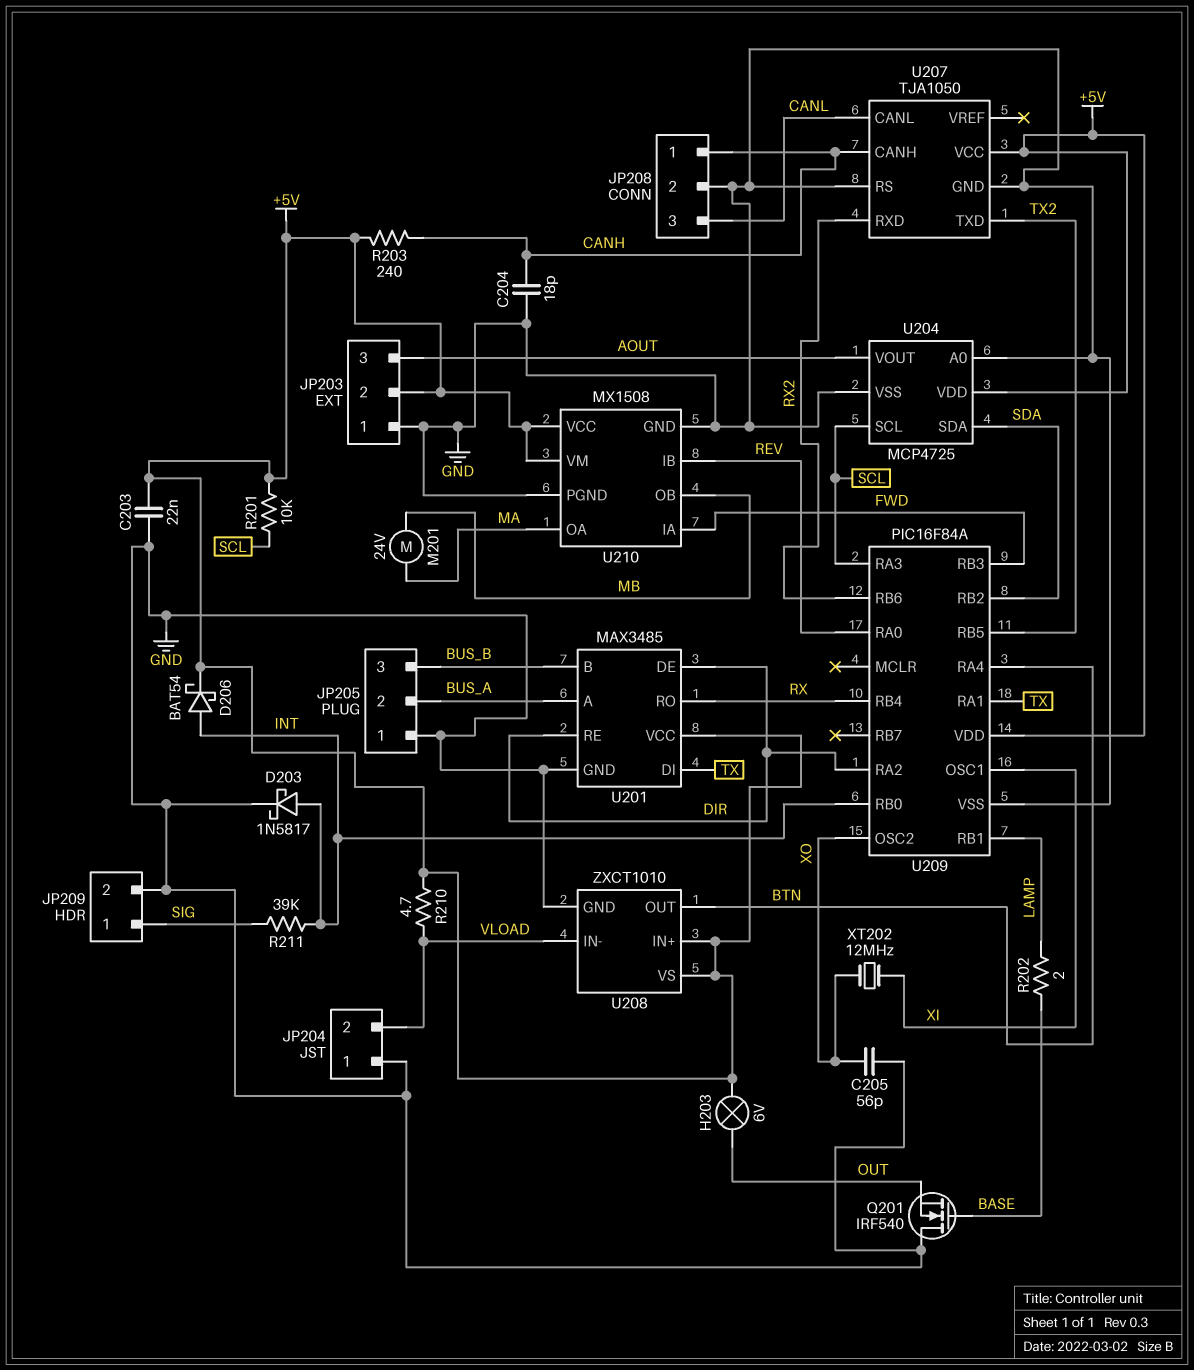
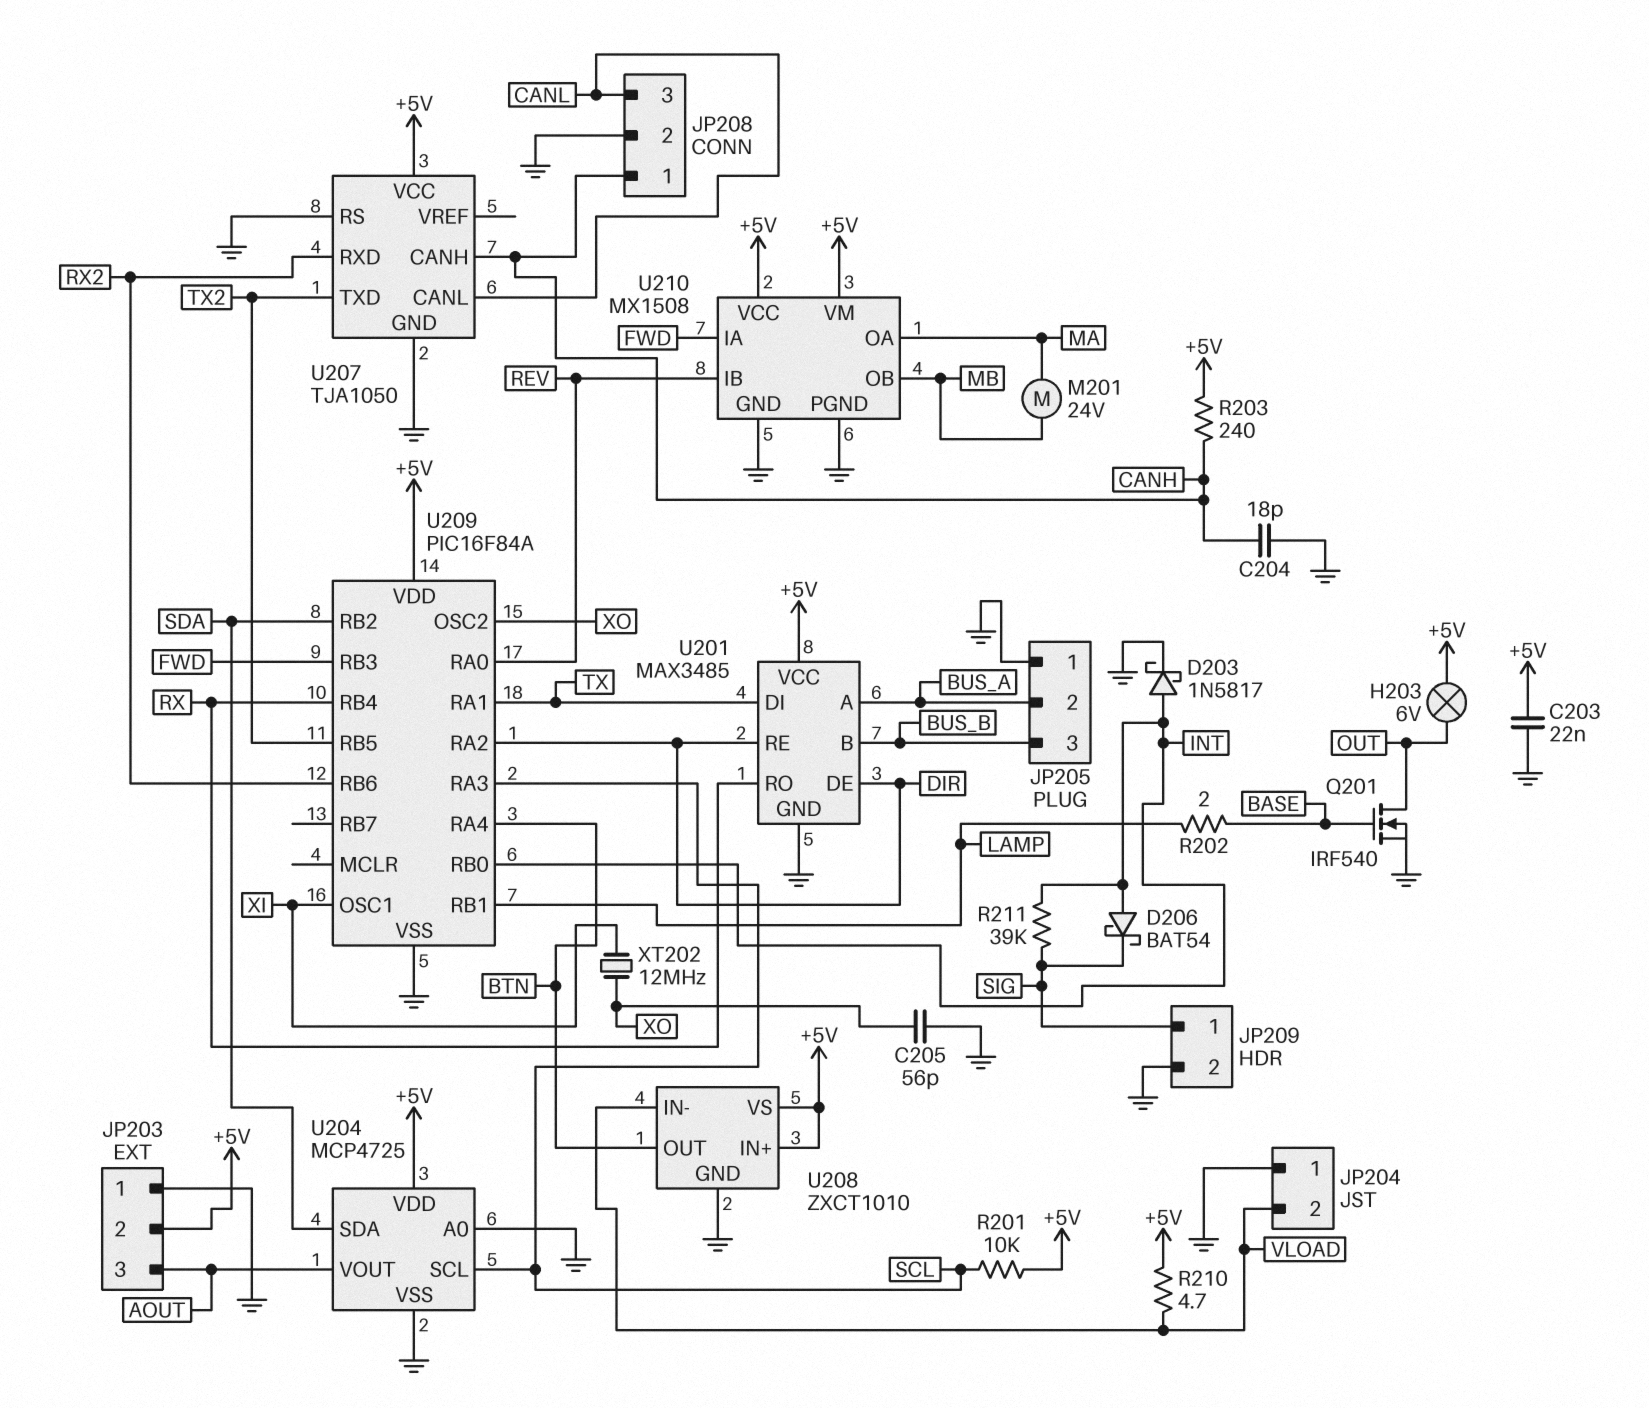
D206: schottky BAT54 (A INT, K +5V) -> schottky BAT54 (A INT, K SIG)
Q201: NMOS IRF540 (G BASE, D GND, S OUT) -> NMOS IRF540 (G BASE, D OUT, S GND)

